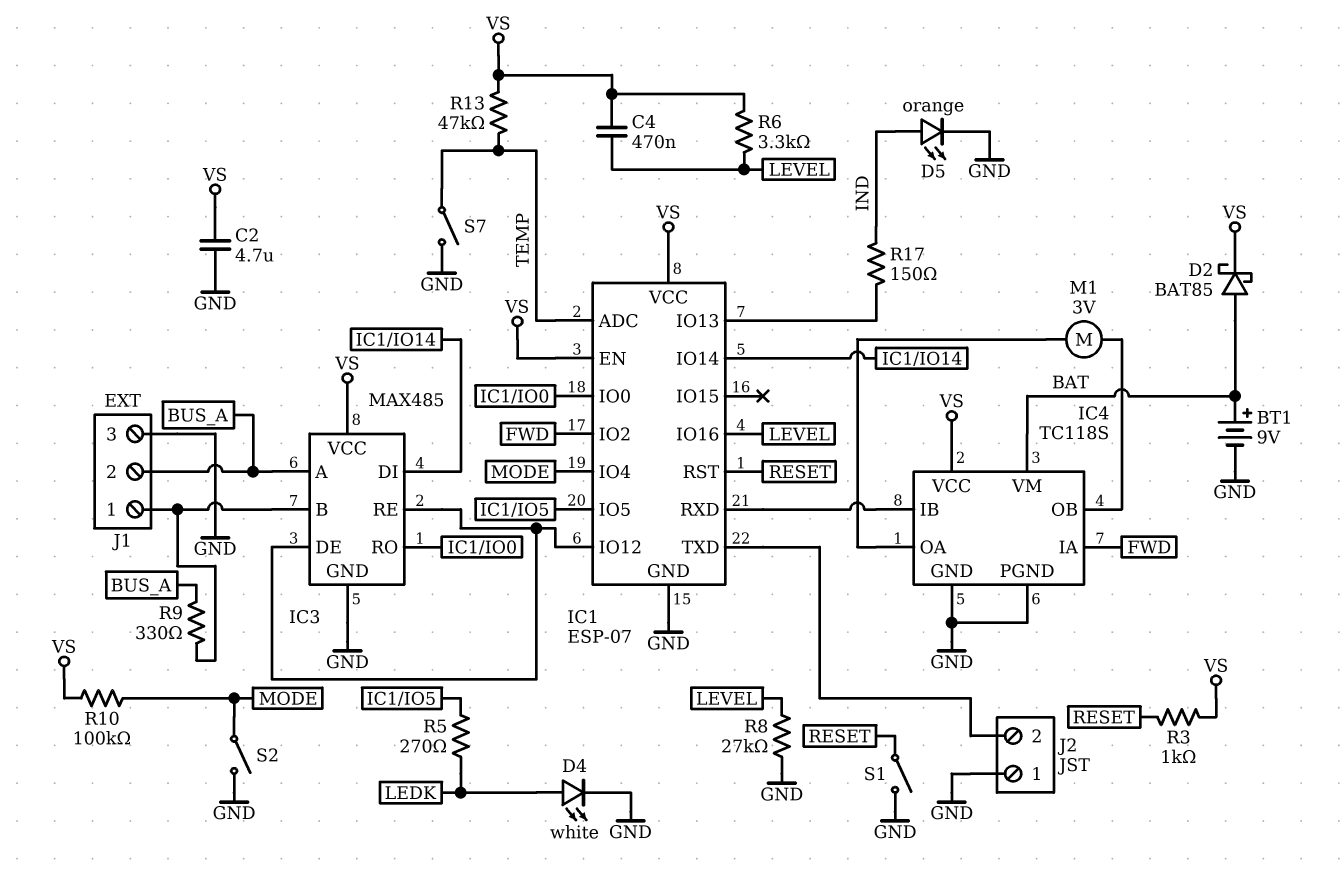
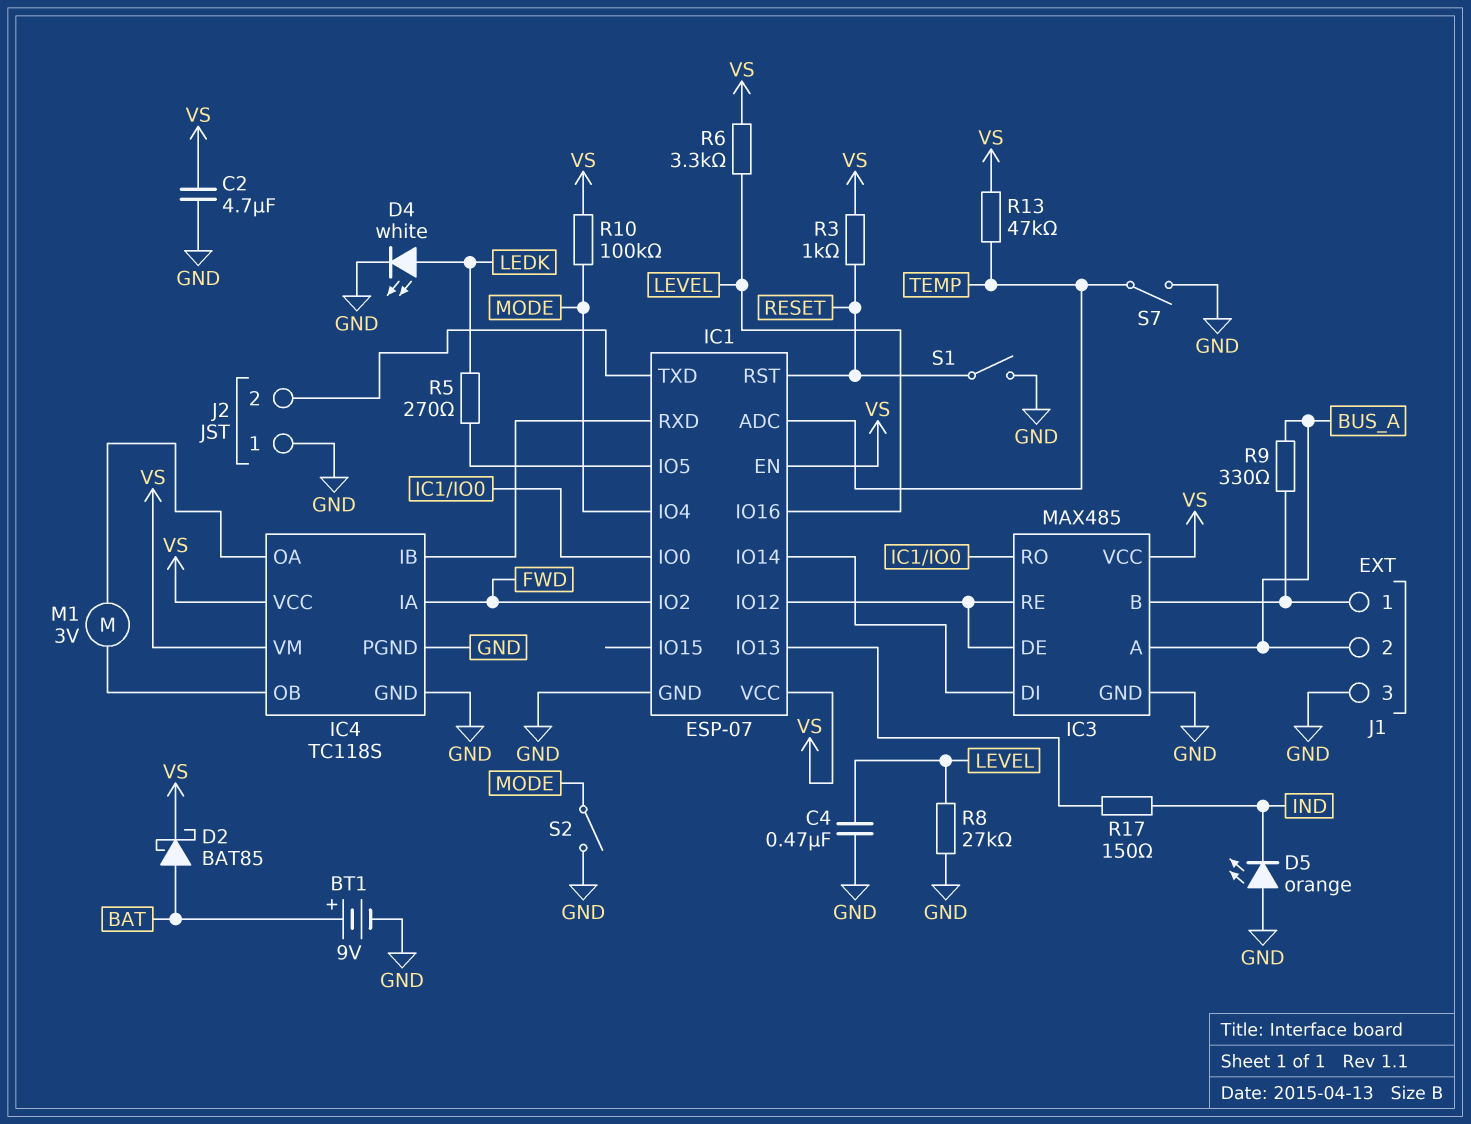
C4: 470nF (LEVEL, VS) -> 470nF (GND, LEVEL)
D5: LED orange (A IND, K GND) -> LED orange (A GND, K IND)
IC4 pin VM: BAT -> VS

